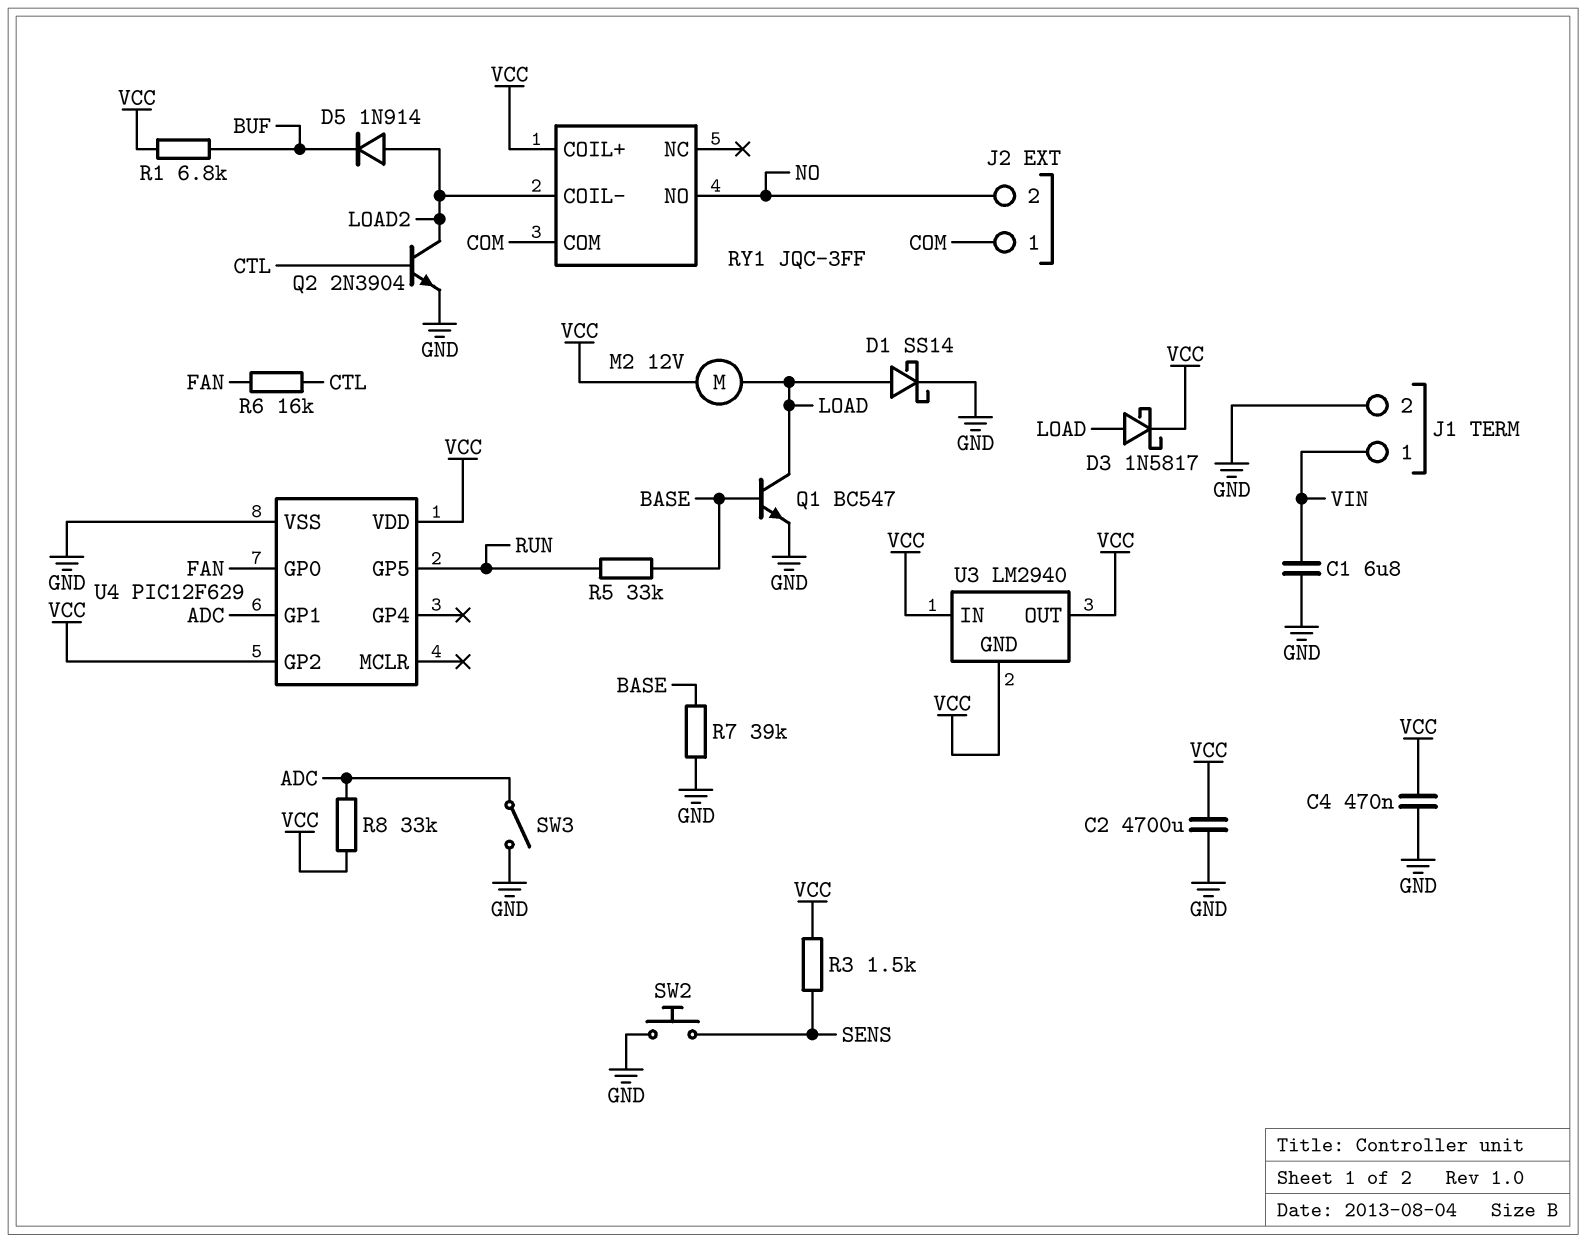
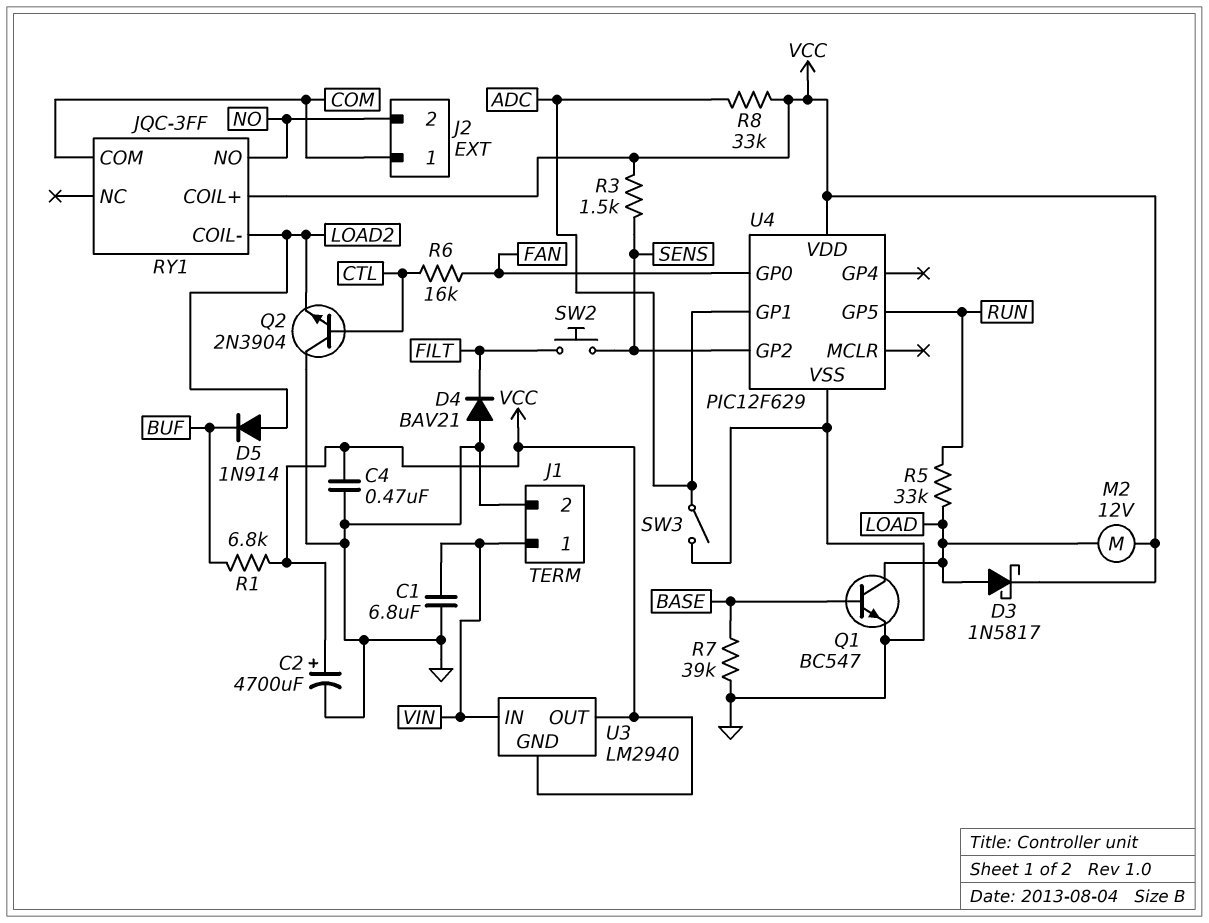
C2: 4700uF (GND, VCC) -> 4700uF (plus VCC, minus GND)
D1: schottky SS14 (A LOAD, K GND) -> none
D4: none -> diode BAV21 (A GND, K FILT)
Q2: NPN 2N3904 (B CTL, C LOAD2, E GND) -> NPN 2N3904 (B CTL, C GND, E LOAD2)
R5: 33k (BASE, RUN) -> 33k (LOAD, RUN)
SW2: button (GND, SENS) -> button (FILT, SENS)
U3 pin IN: VCC -> VIN
U4 pin GP2: VCC -> SENS

